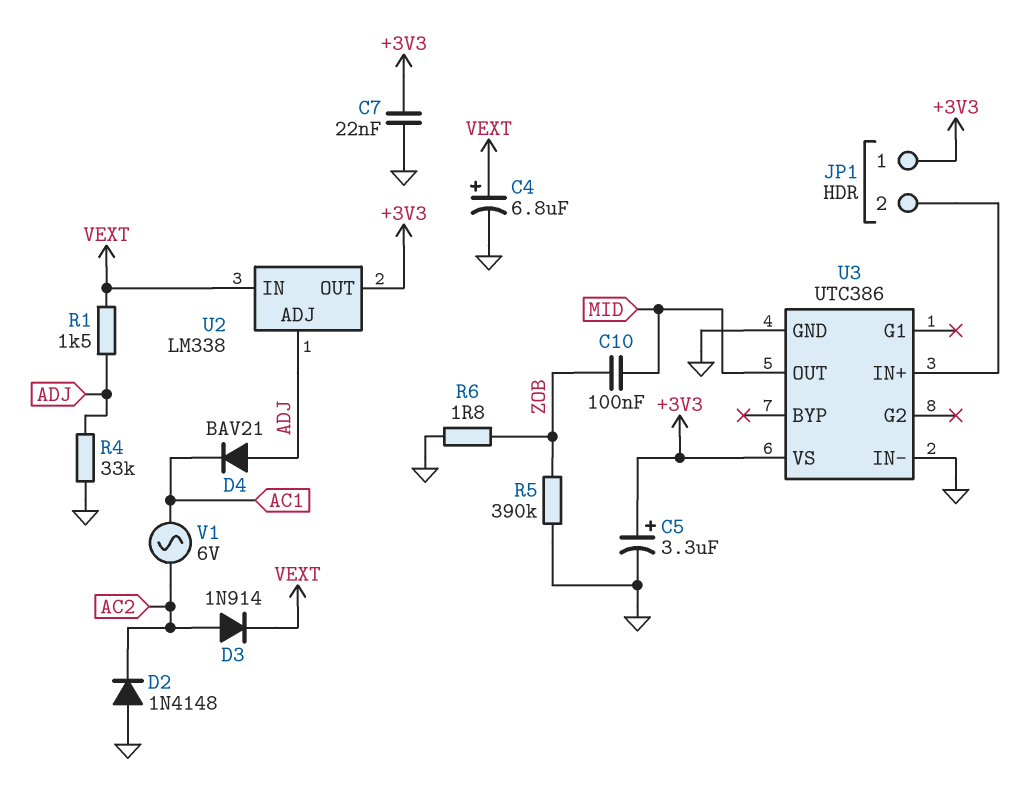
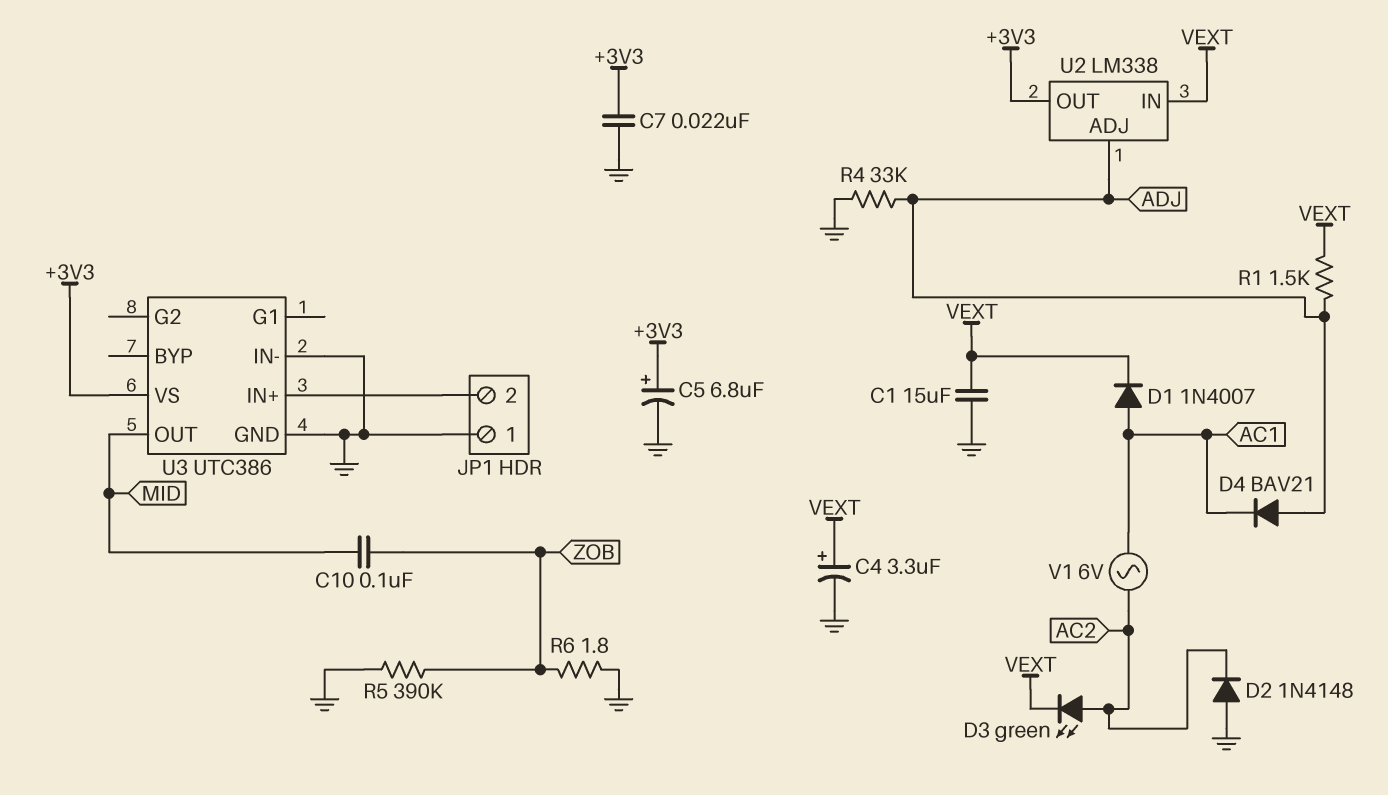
C1: none -> 15uF (GND, VEXT)
C4: 6.8uF (plus VEXT, minus GND) -> 3.3uF (plus VEXT, minus GND)
C5: 3.3uF (plus +3V3, minus GND) -> 6.8uF (plus +3V3, minus GND)
D1: none -> diode 1N4007 (A AC1, K VEXT)
D3: diode 1N914 (A AC2, K VEXT) -> LED green (A AC2, K VEXT)
JP1 pin 1: +3V3 -> GND

